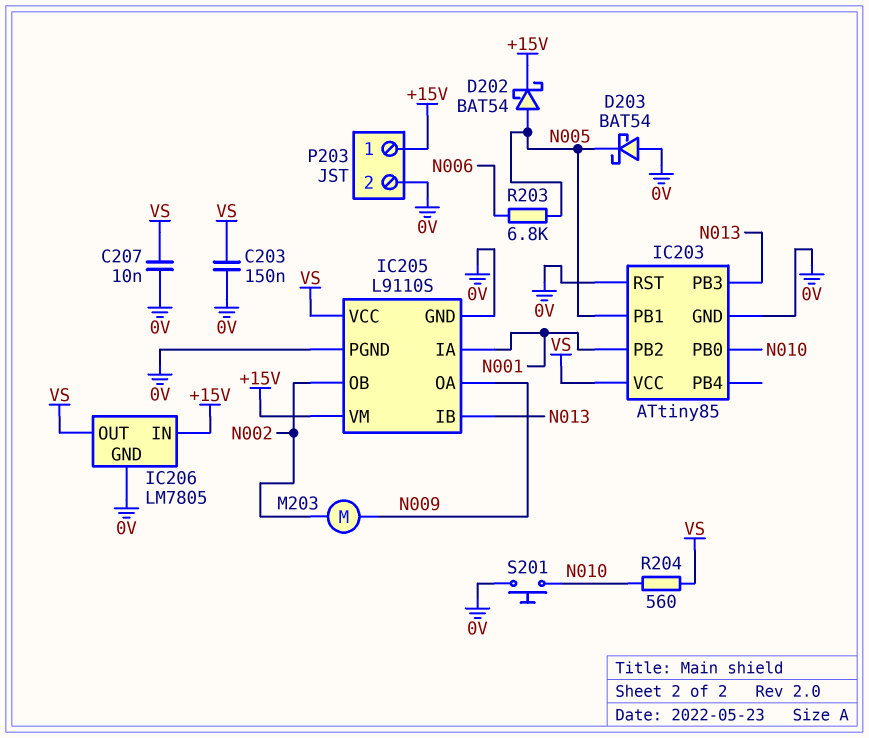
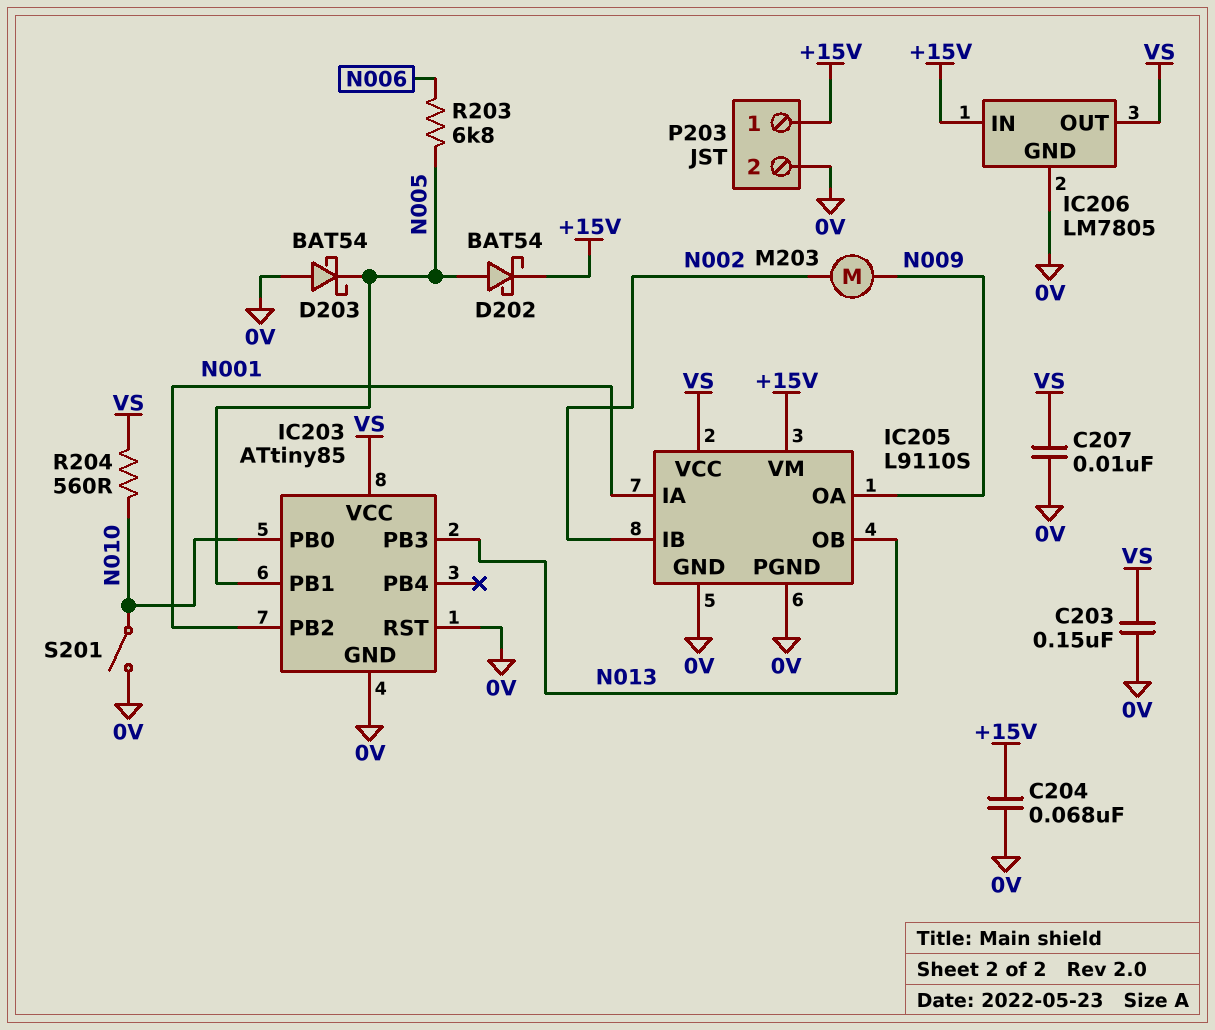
C204: none -> 68nF (+15V, 0V)
IC205 pin IB: N013 -> N002
IC205 pin OB: N002 -> N013
S201: button (0V, N010) -> switch (0V, N010)

